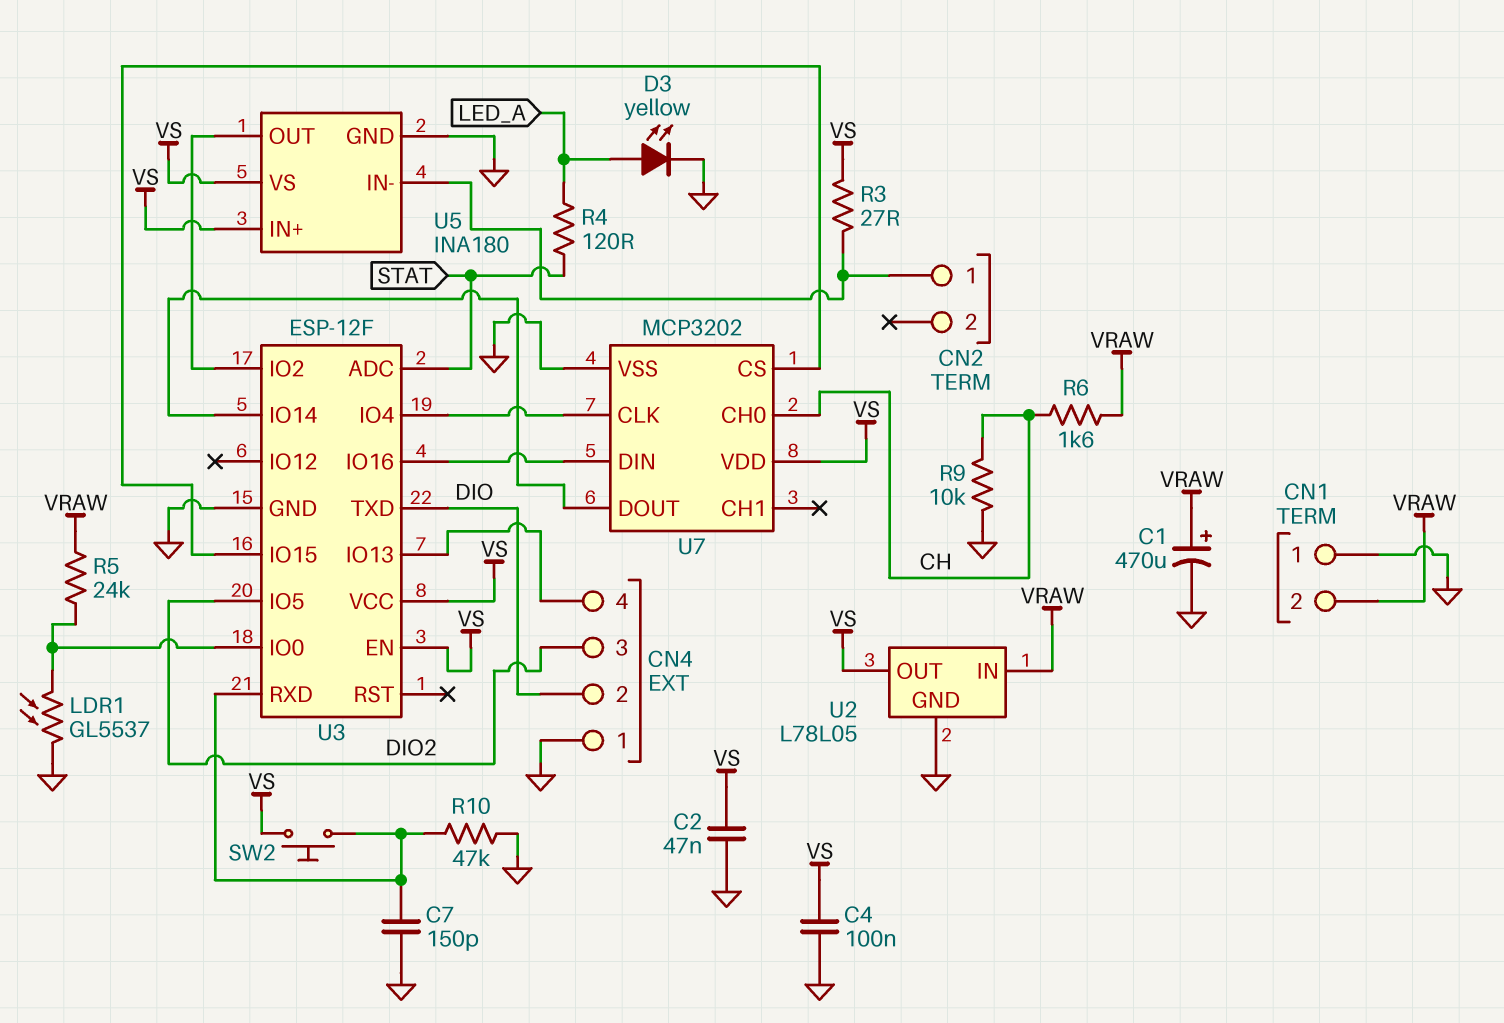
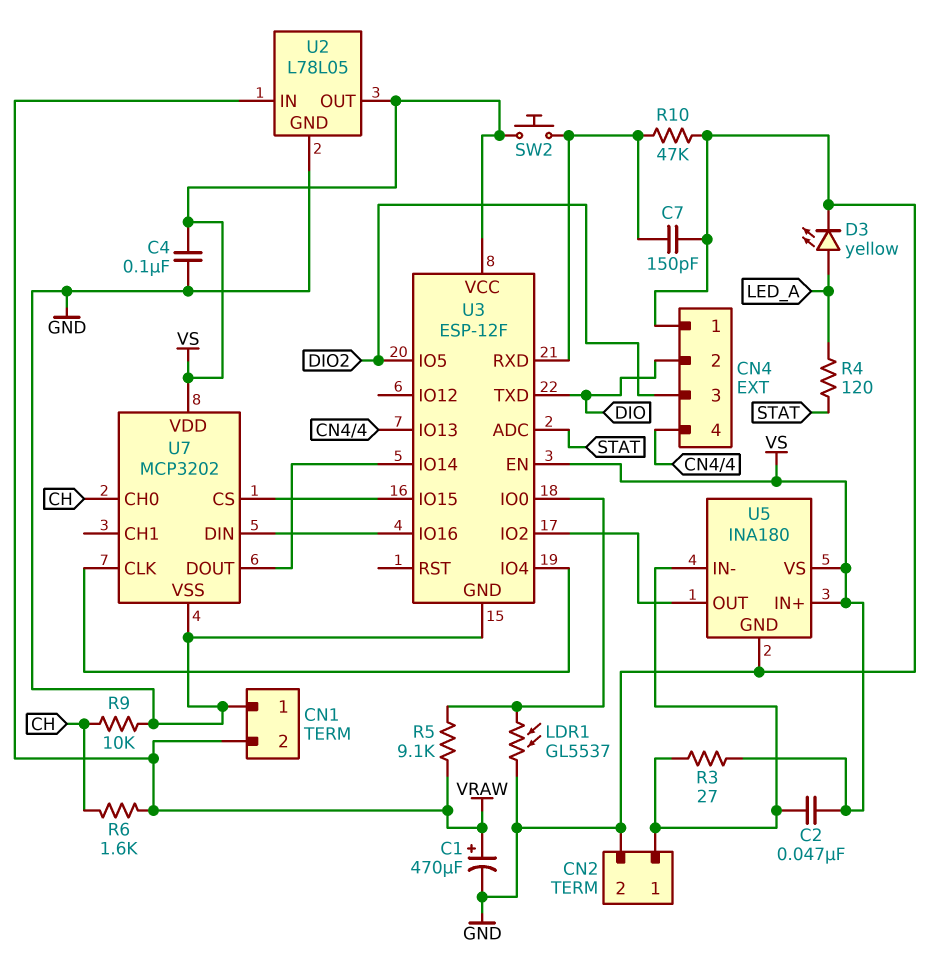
C2: 47nF (GND, VS) -> 47nF (CN2/1, VS)
CN2 pin 2: none -> GND
R5: 24k (U3/IO0, VRAW) -> 9.1k (U3/IO0, VRAW)

